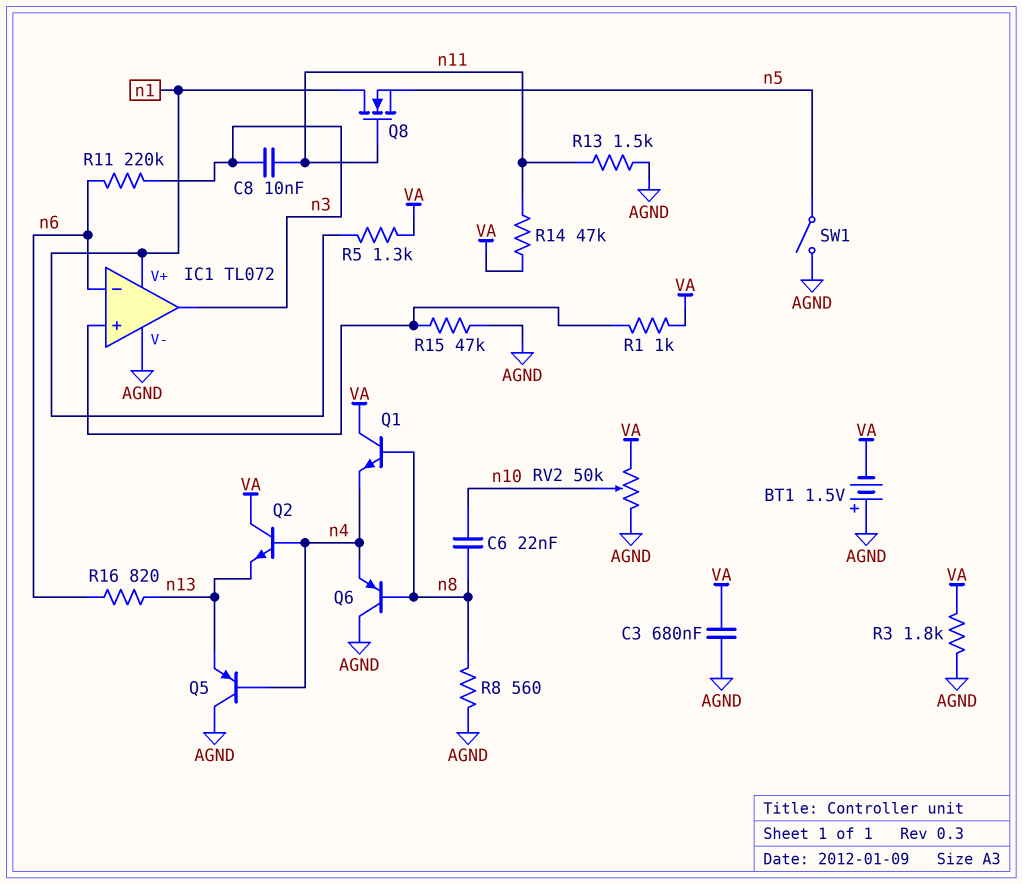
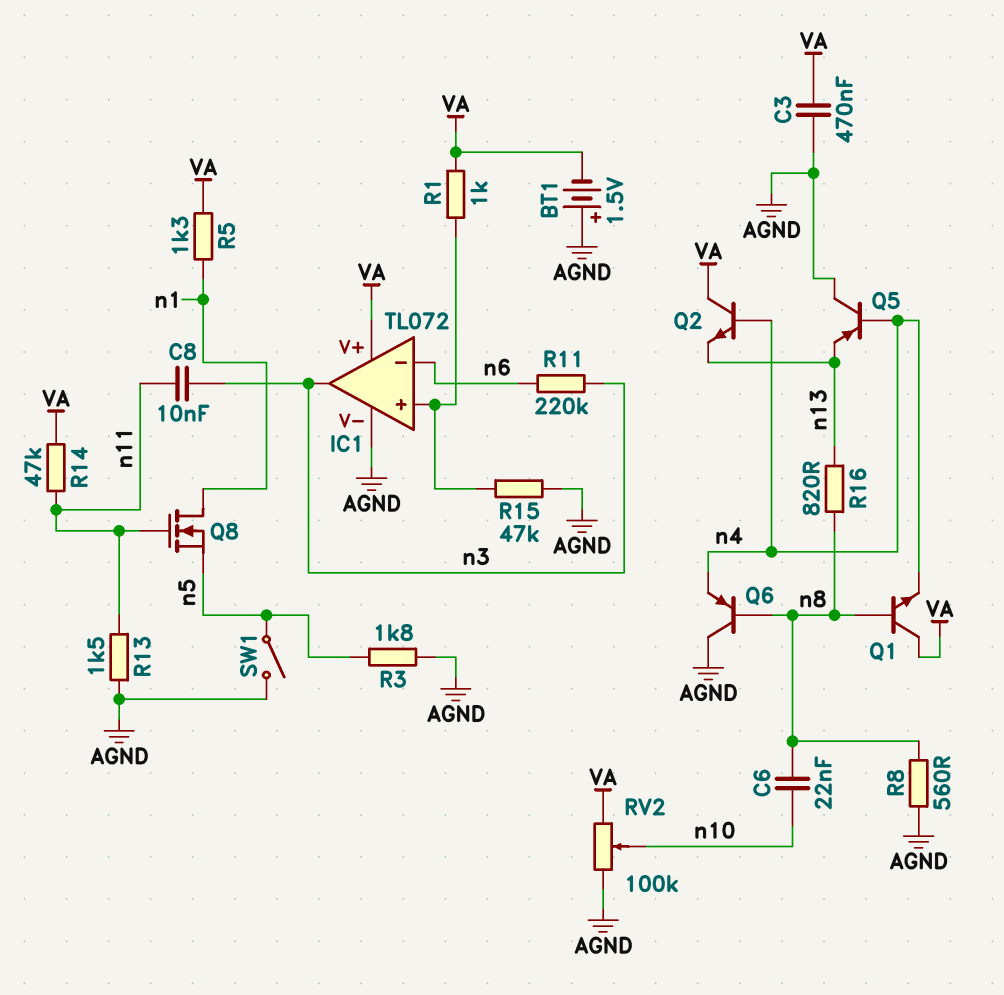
C3: 680nF (AGND, VA) -> 470nF (AGND, VA)
IC1 pin V+: n1 -> VA
R3: 1.8k (AGND, VA) -> 1.8k (AGND, n5)
R16: 820 (n6, n13) -> 820 (n8, n13)
RV2: 50k (AGND, VA, wiper n10) -> 100k (AGND, VA, wiper n10)

